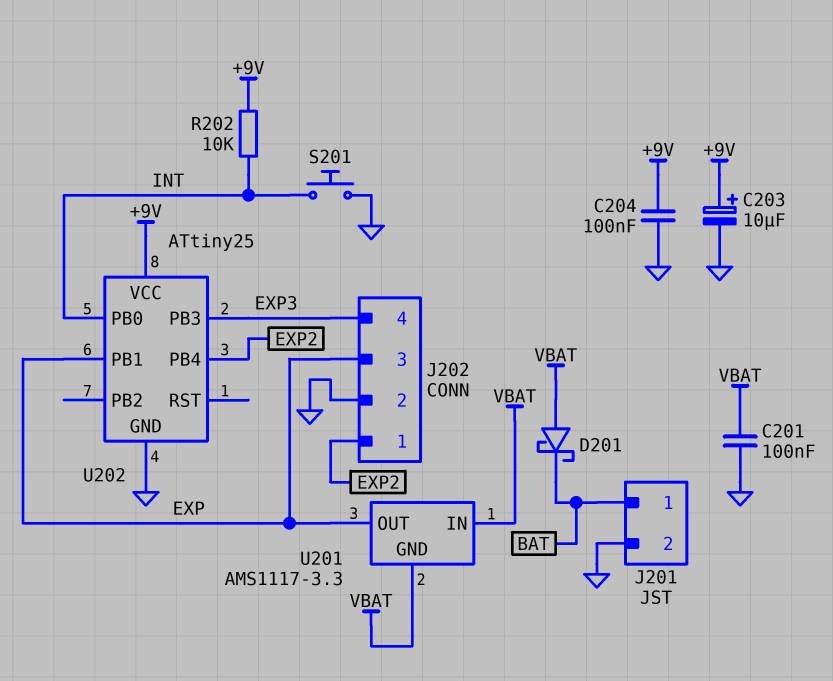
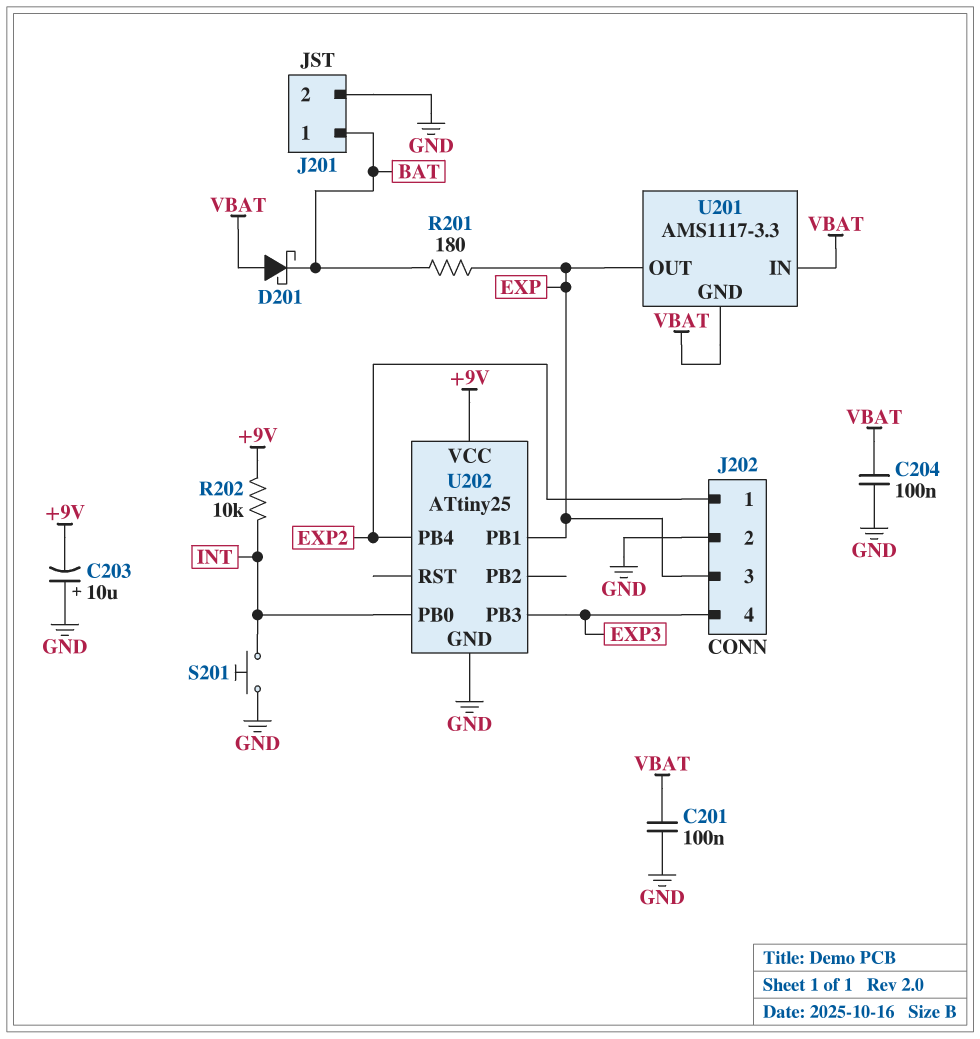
C203: 10uF (plus +9V, minus GND) -> 10uF (plus GND, minus +9V)
C204: 100nF (+9V, GND) -> 100nF (GND, VBAT)
R201: none -> 180 (BAT, EXP)

